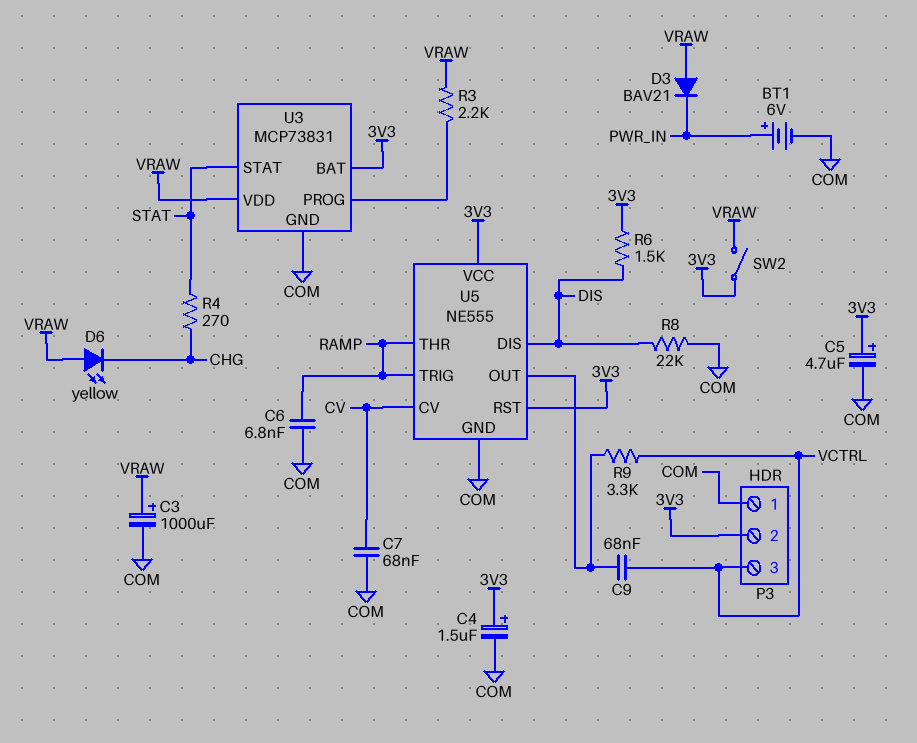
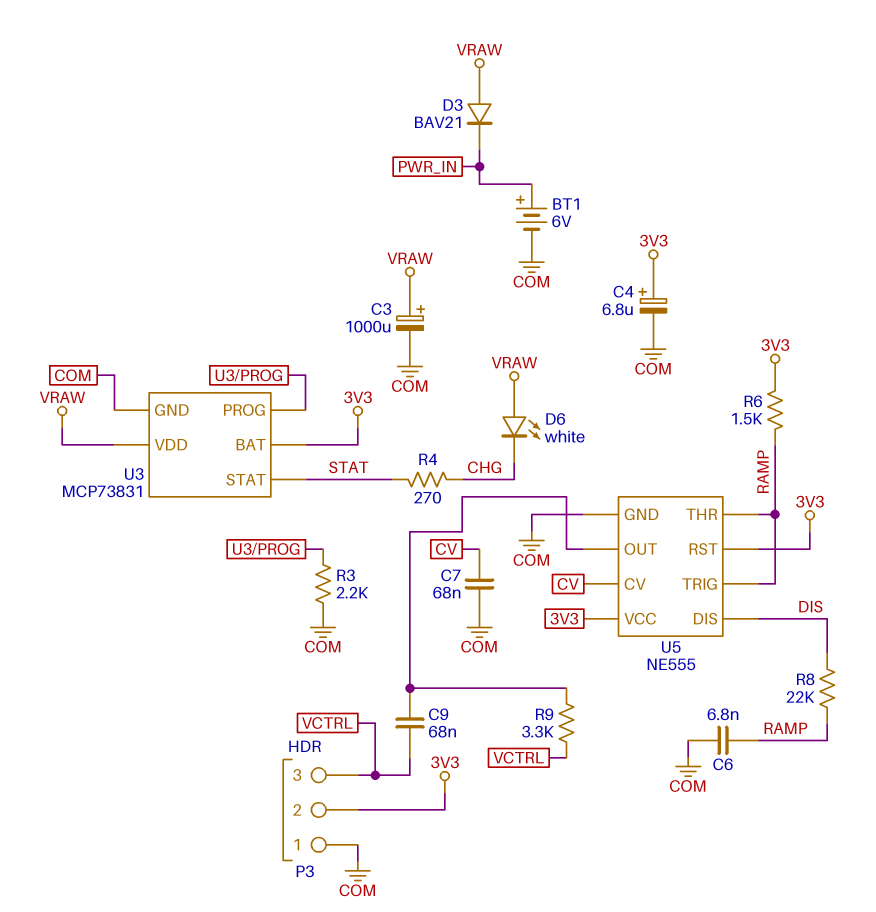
C4: 1.5uF (plus 3V3, minus COM) -> 6.8uF (plus 3V3, minus COM)
C5: 4.7uF (plus 3V3, minus COM) -> none
D6: LED yellow (A VRAW, K CHG) -> LED white (A VRAW, K CHG)
R3: 2.2k (U3/PROG, VRAW) -> 2.2k (COM, U3/PROG)
R6: 1.5k (3V3, DIS) -> 1.5k (3V3, RAMP)
R8: 22k (COM, DIS) -> 22k (DIS, RAMP)
SW2: switch (3V3, VRAW) -> none

